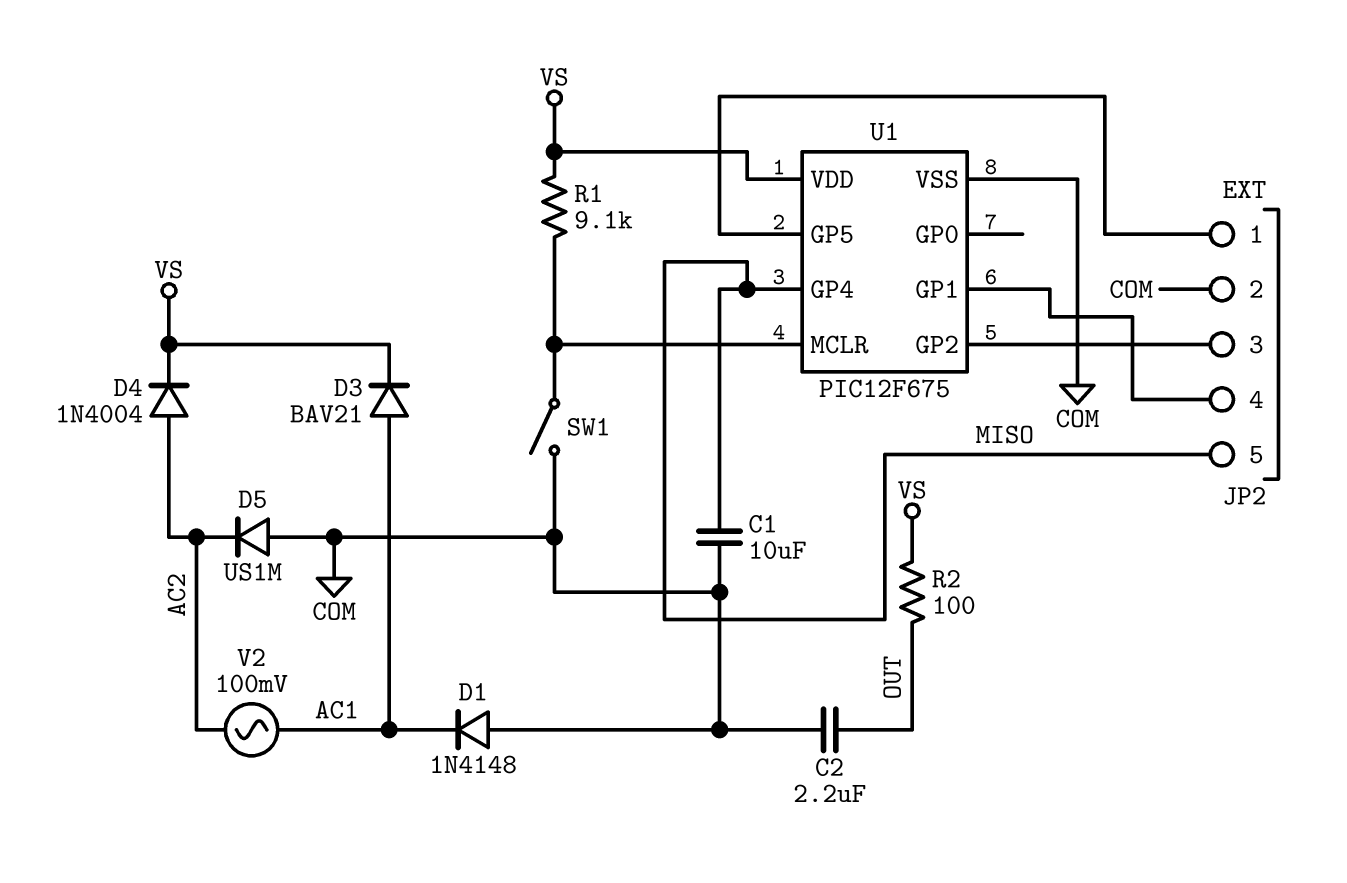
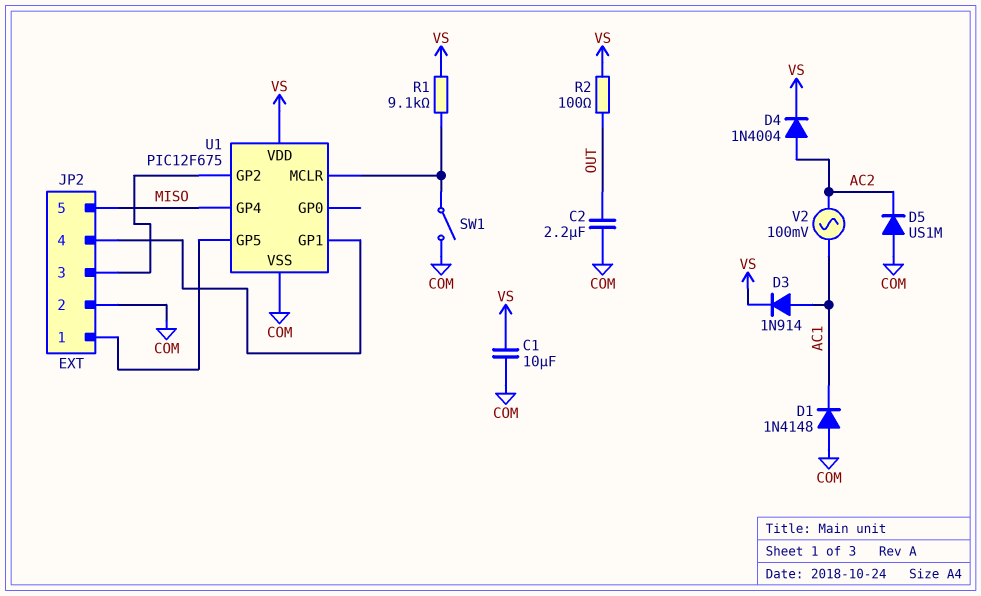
C1: 10uF (COM, MISO) -> 10uF (COM, VS)
D3: diode BAV21 (A AC1, K VS) -> diode 1N914 (A AC1, K VS)

